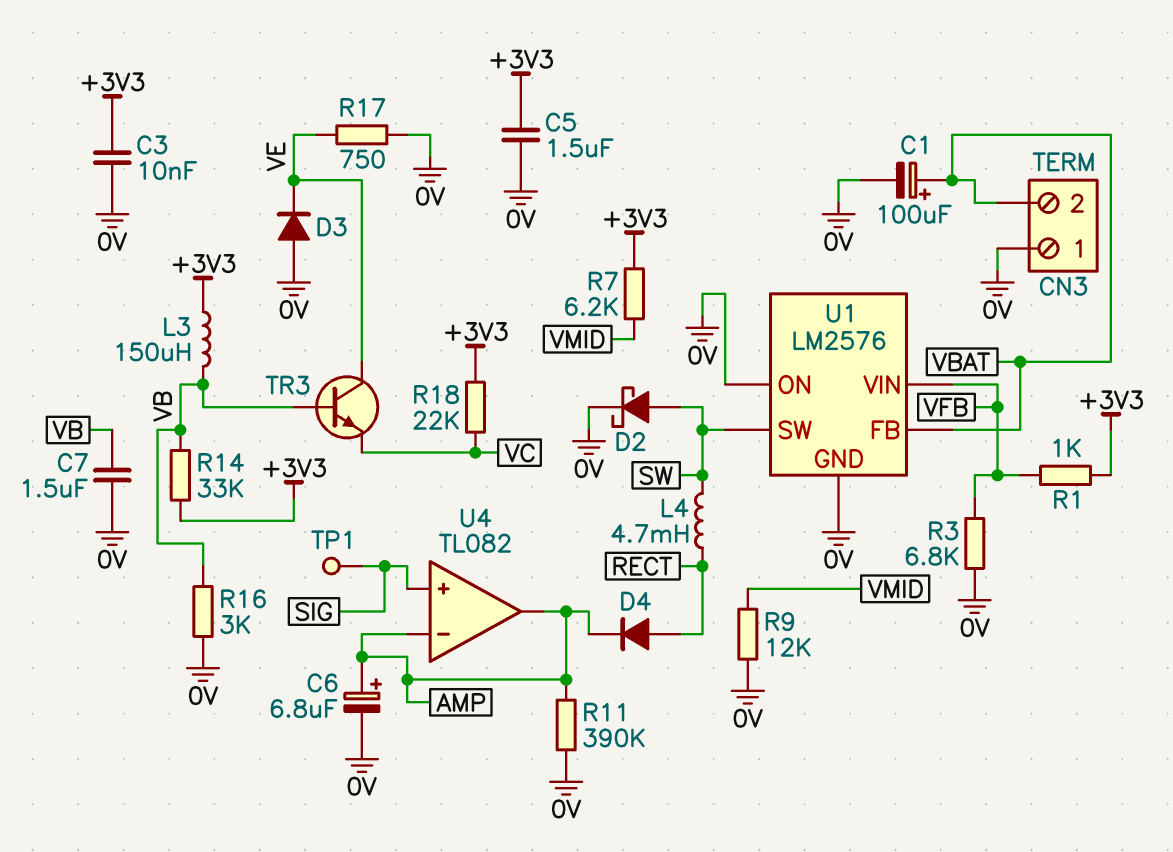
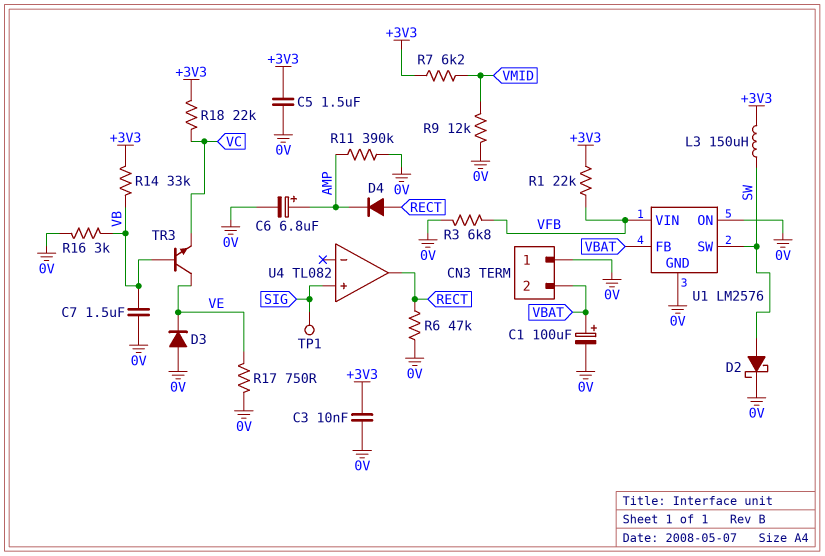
L3: 150uH (+3V3, VB) -> 150uH (+3V3, SW)
L4: 4.7mH (RECT, SW) -> none
R1: 1k (+3V3, VFB) -> 22k (+3V3, VFB)
R6: none -> 47k (0V, RECT)
U4 pin in-: AMP -> none
U4 pin out: AMP -> RECT

